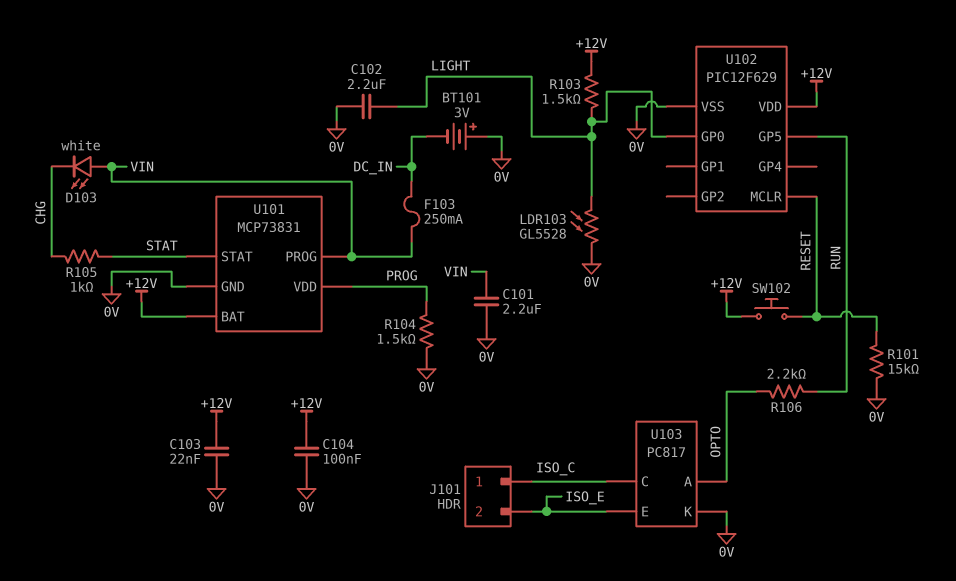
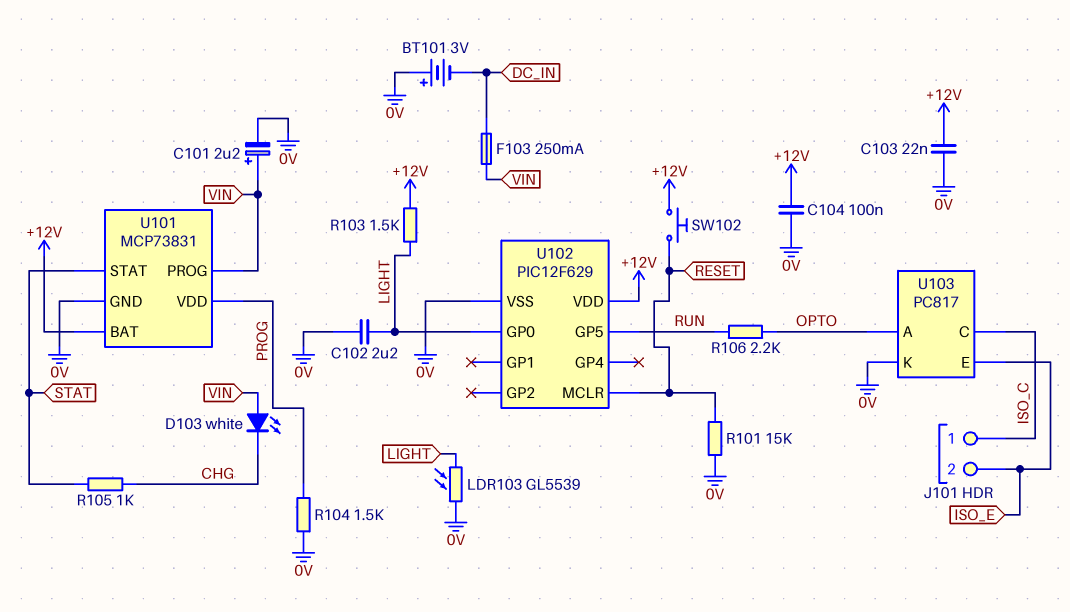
C101: 2.2uF (0V, VIN) -> 2.2uF (plus VIN, minus 0V)
LDR103: GL5528 (0V, LIGHT) -> GL5539 (0V, LIGHT)

